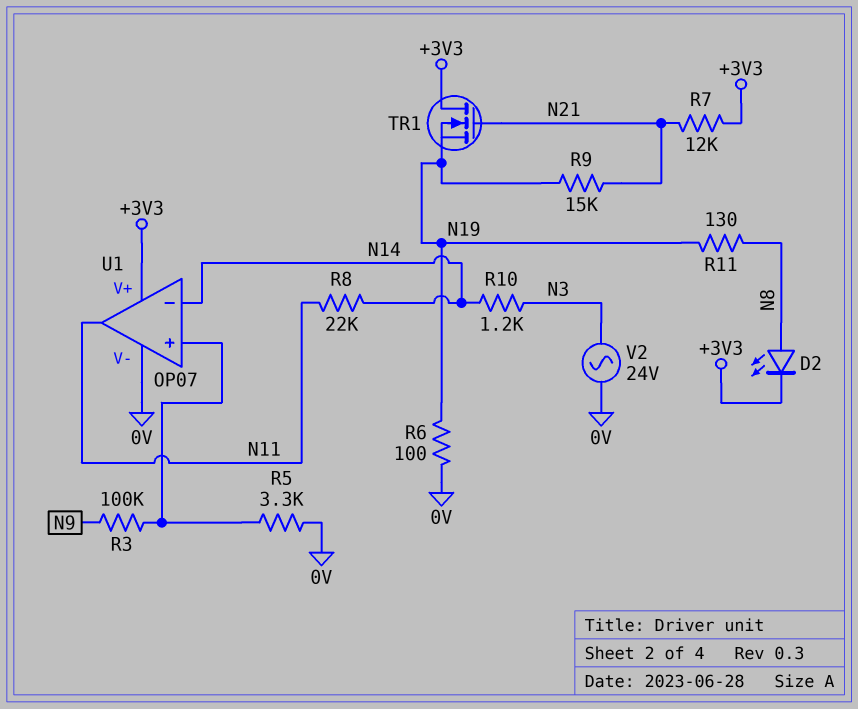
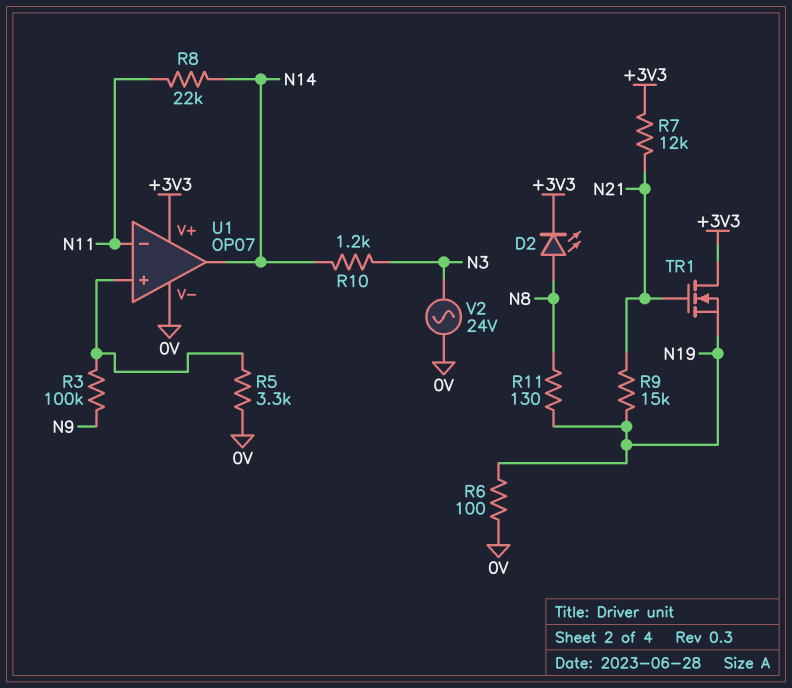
U1 pin in-: N14 -> N11
U1 pin out: N11 -> N14

